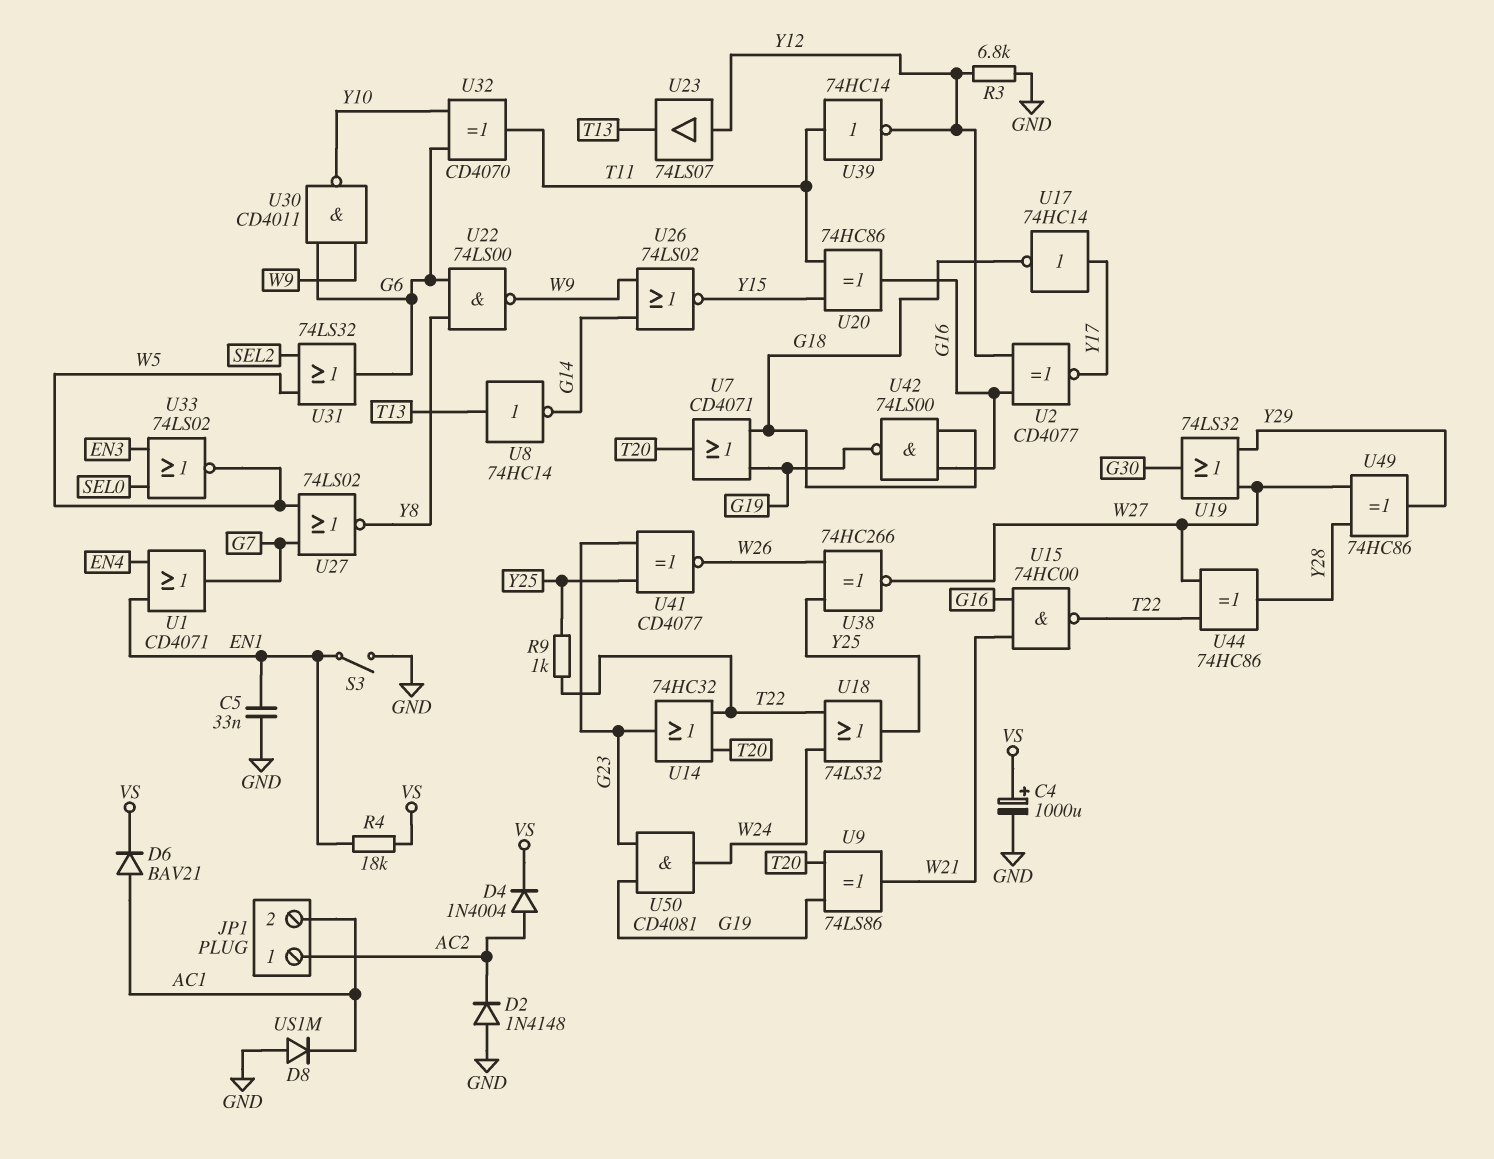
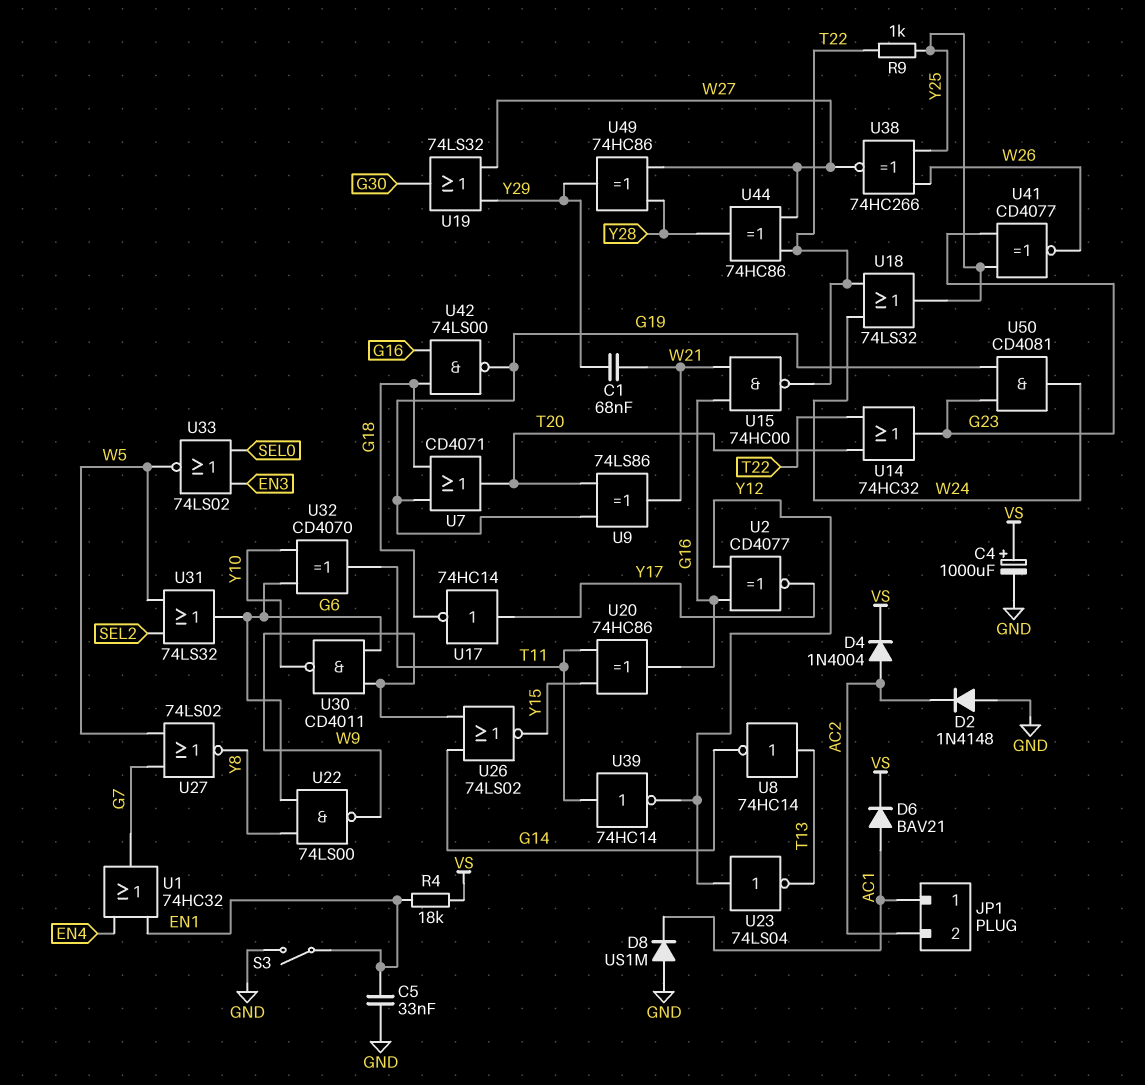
C1: none -> 68nF (W21, Y29)
JP1 pin 1: AC2 -> AC1
JP1 pin 2: AC1 -> AC2
R3: 6.8k (GND, Y12) -> none
U1: OR CD4071 (in EN1, in EN4, out G7) -> OR 74HC32 (in EN1, in EN4, out G7)
U23: buffer 74LS07 (in Y12, out T13) -> NOT 74LS04 (in Y12, out T13)

